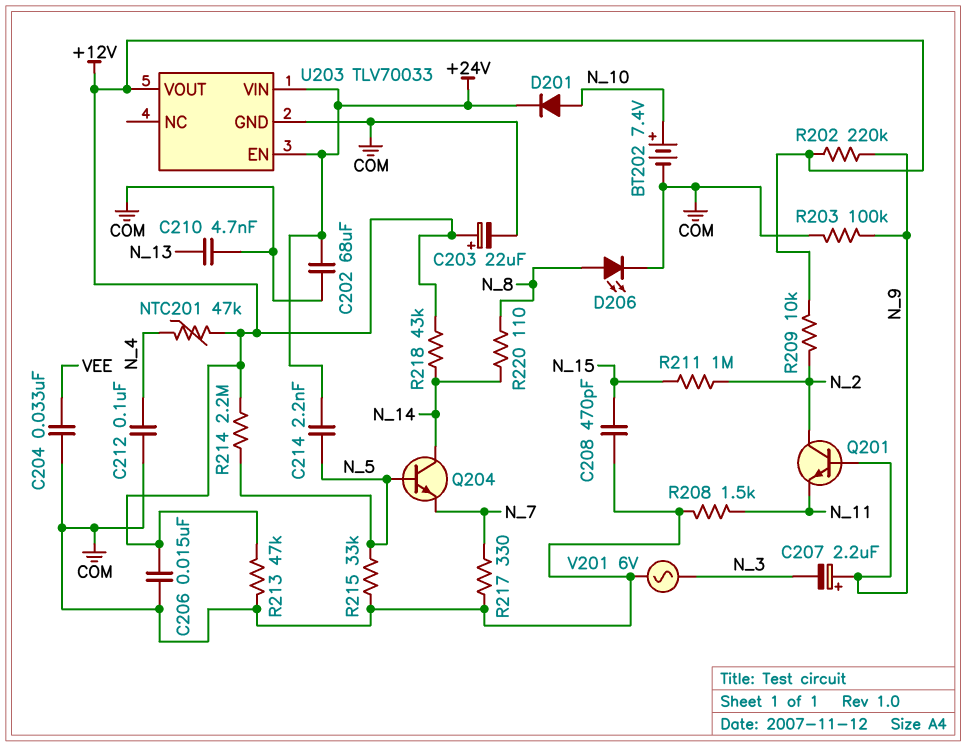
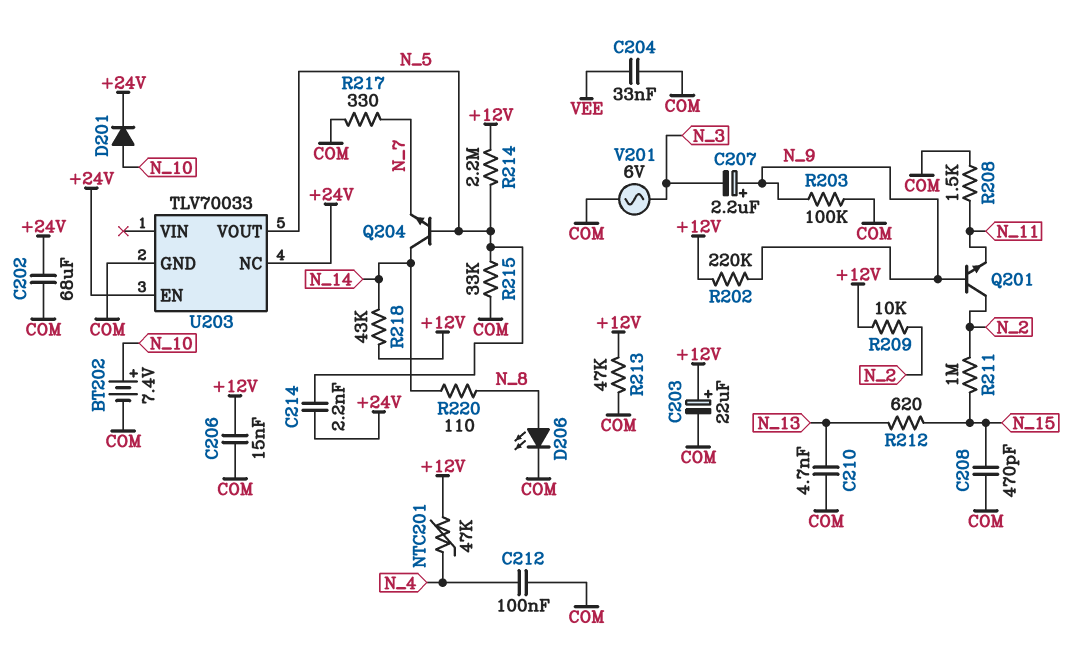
R212: none -> 620 (N_13, N_15)
U203 pin NC: none -> +24V
U203 pin VIN: +24V -> none
U203 pin VOUT: +12V -> N_5

